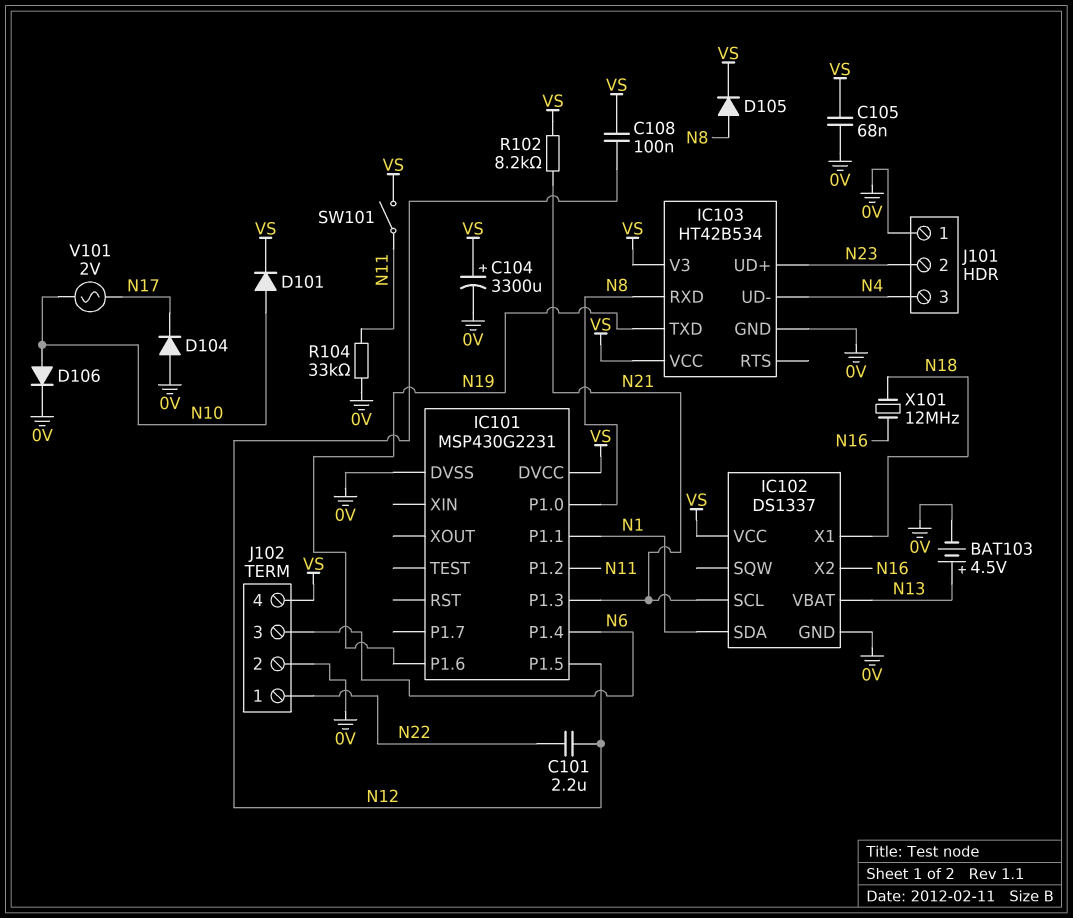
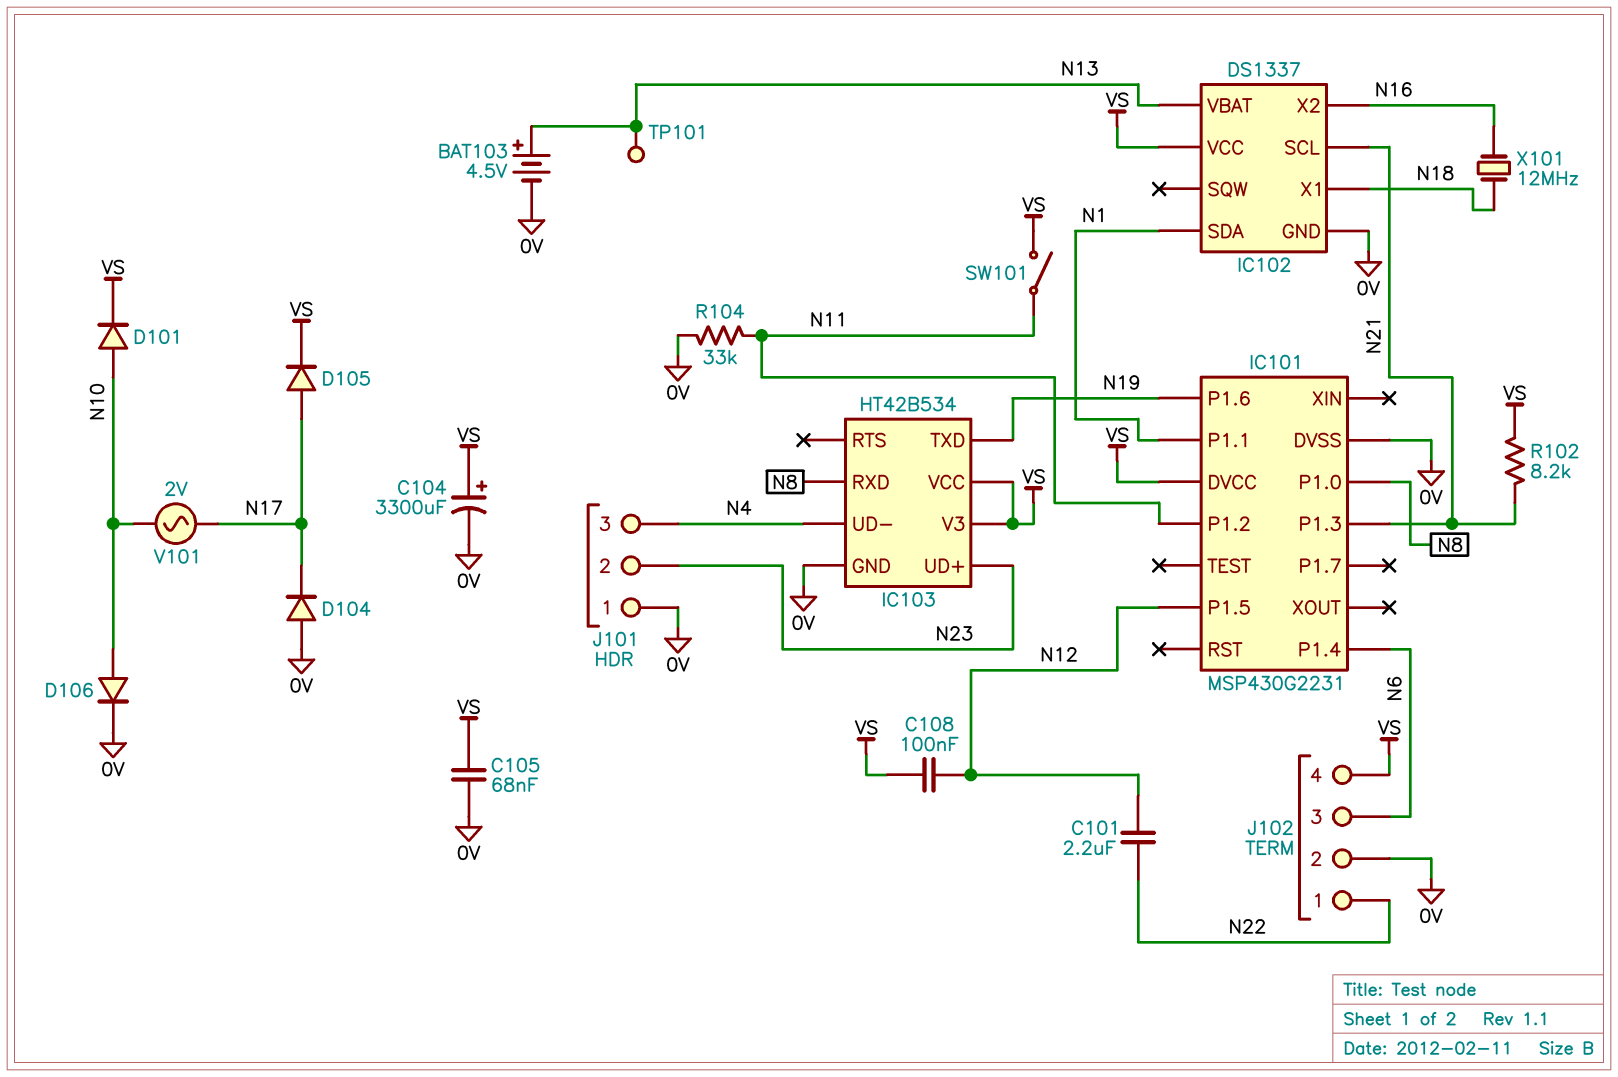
D105: diode (A N8, K VS) -> diode (A N17, K VS)
TP101: none -> test point (N13)

